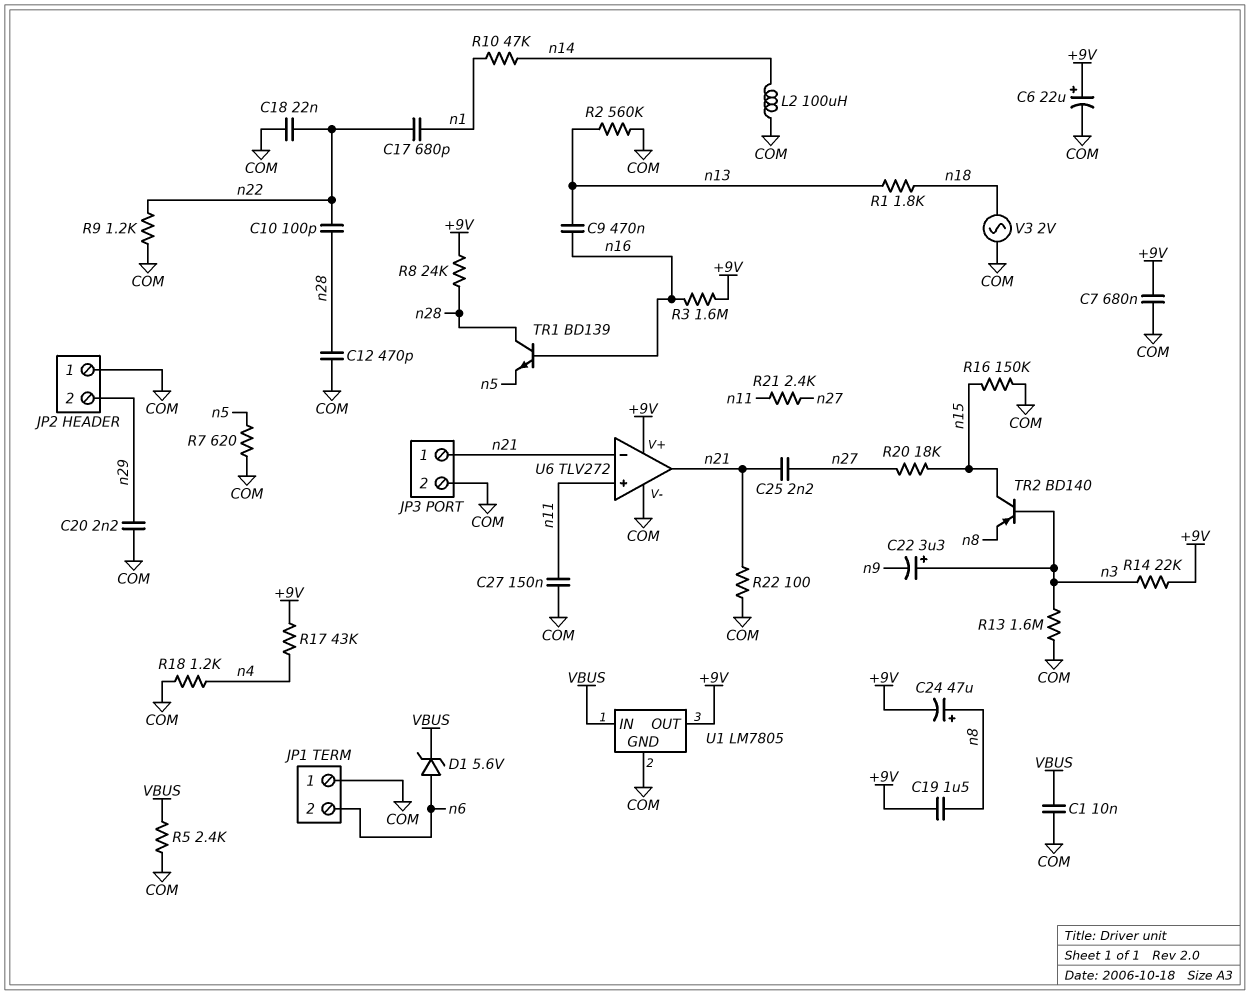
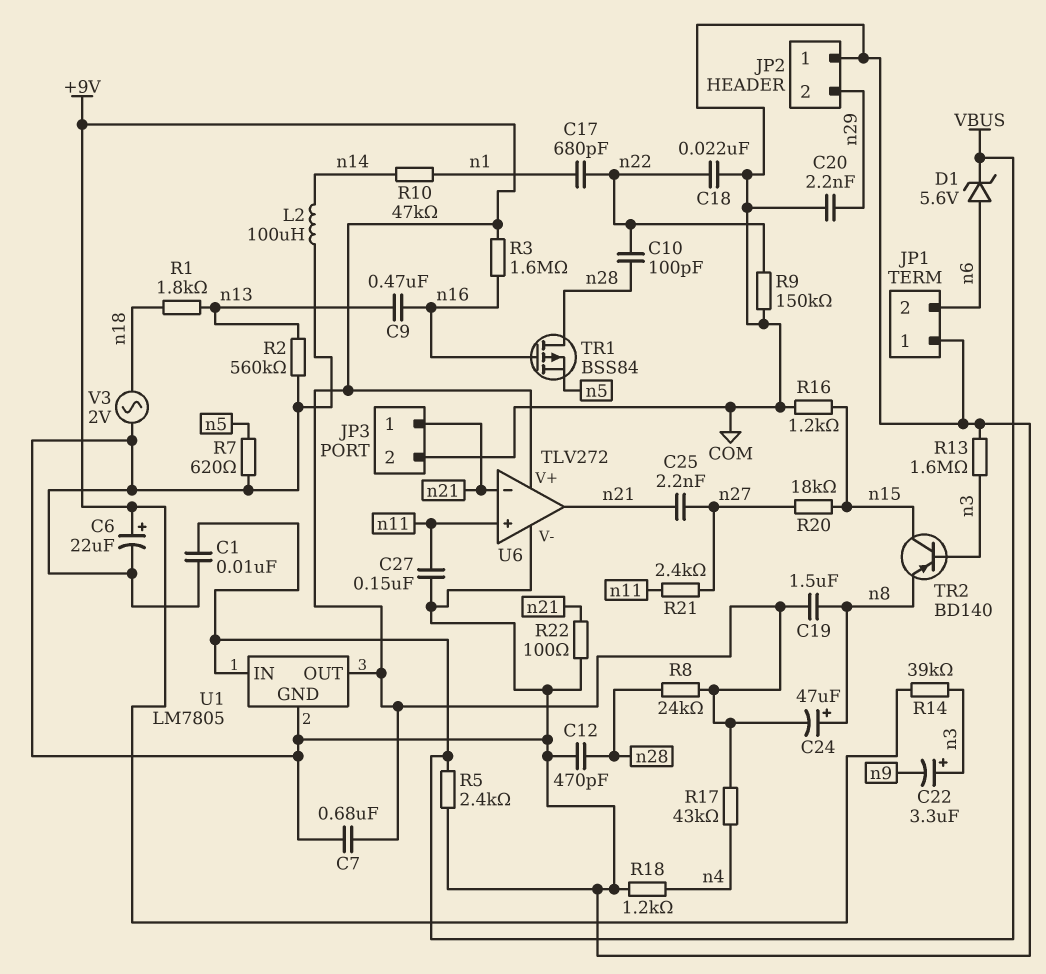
R9: 1.2k (COM, n22) -> 150k (COM, n22)
R14: 22k (+9V, n3) -> 39k (+9V, n3)
R16: 150k (COM, n15) -> 1.2k (COM, n15)
TR1: NPN BD139 (B n16, C n28, E n5) -> PMOS BSS84 (G n16, D n28, S n5)

